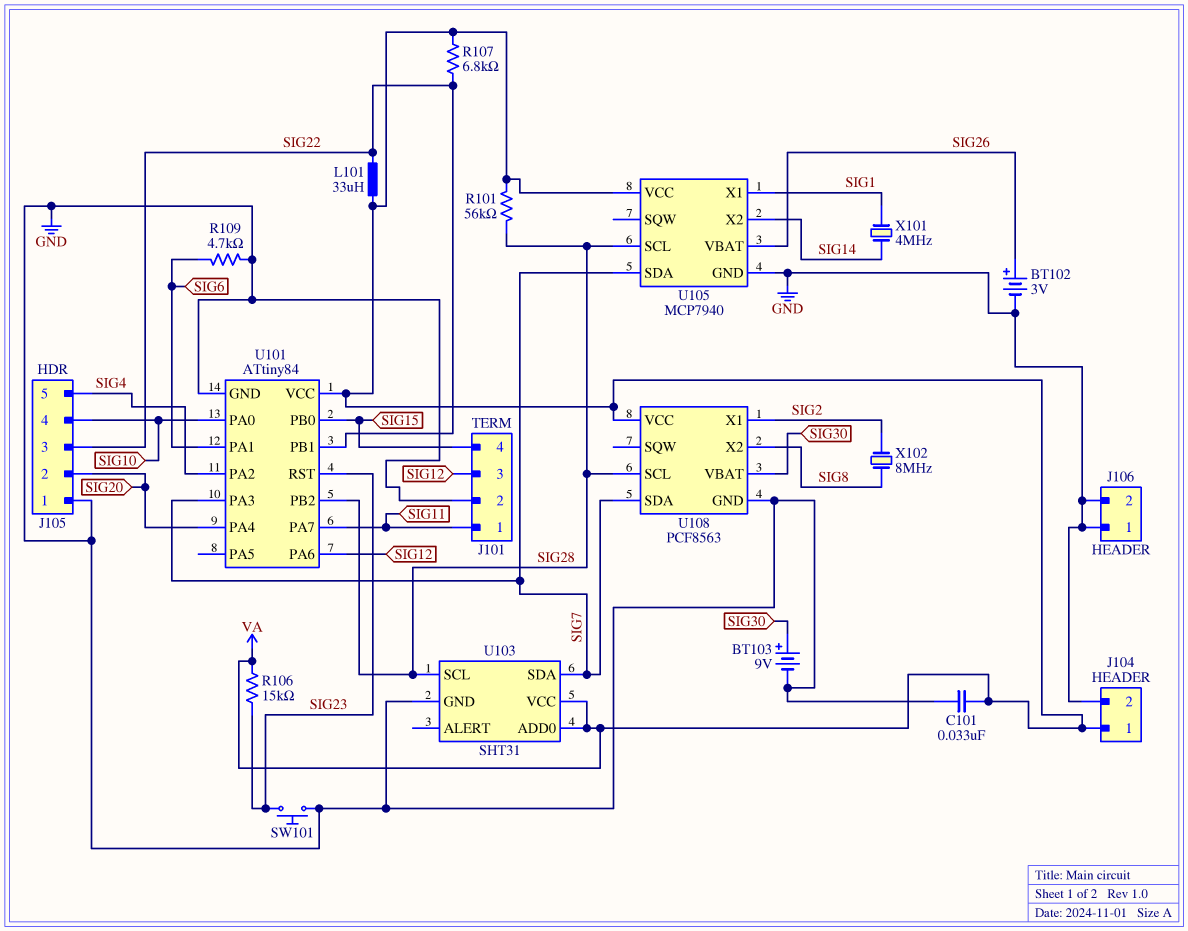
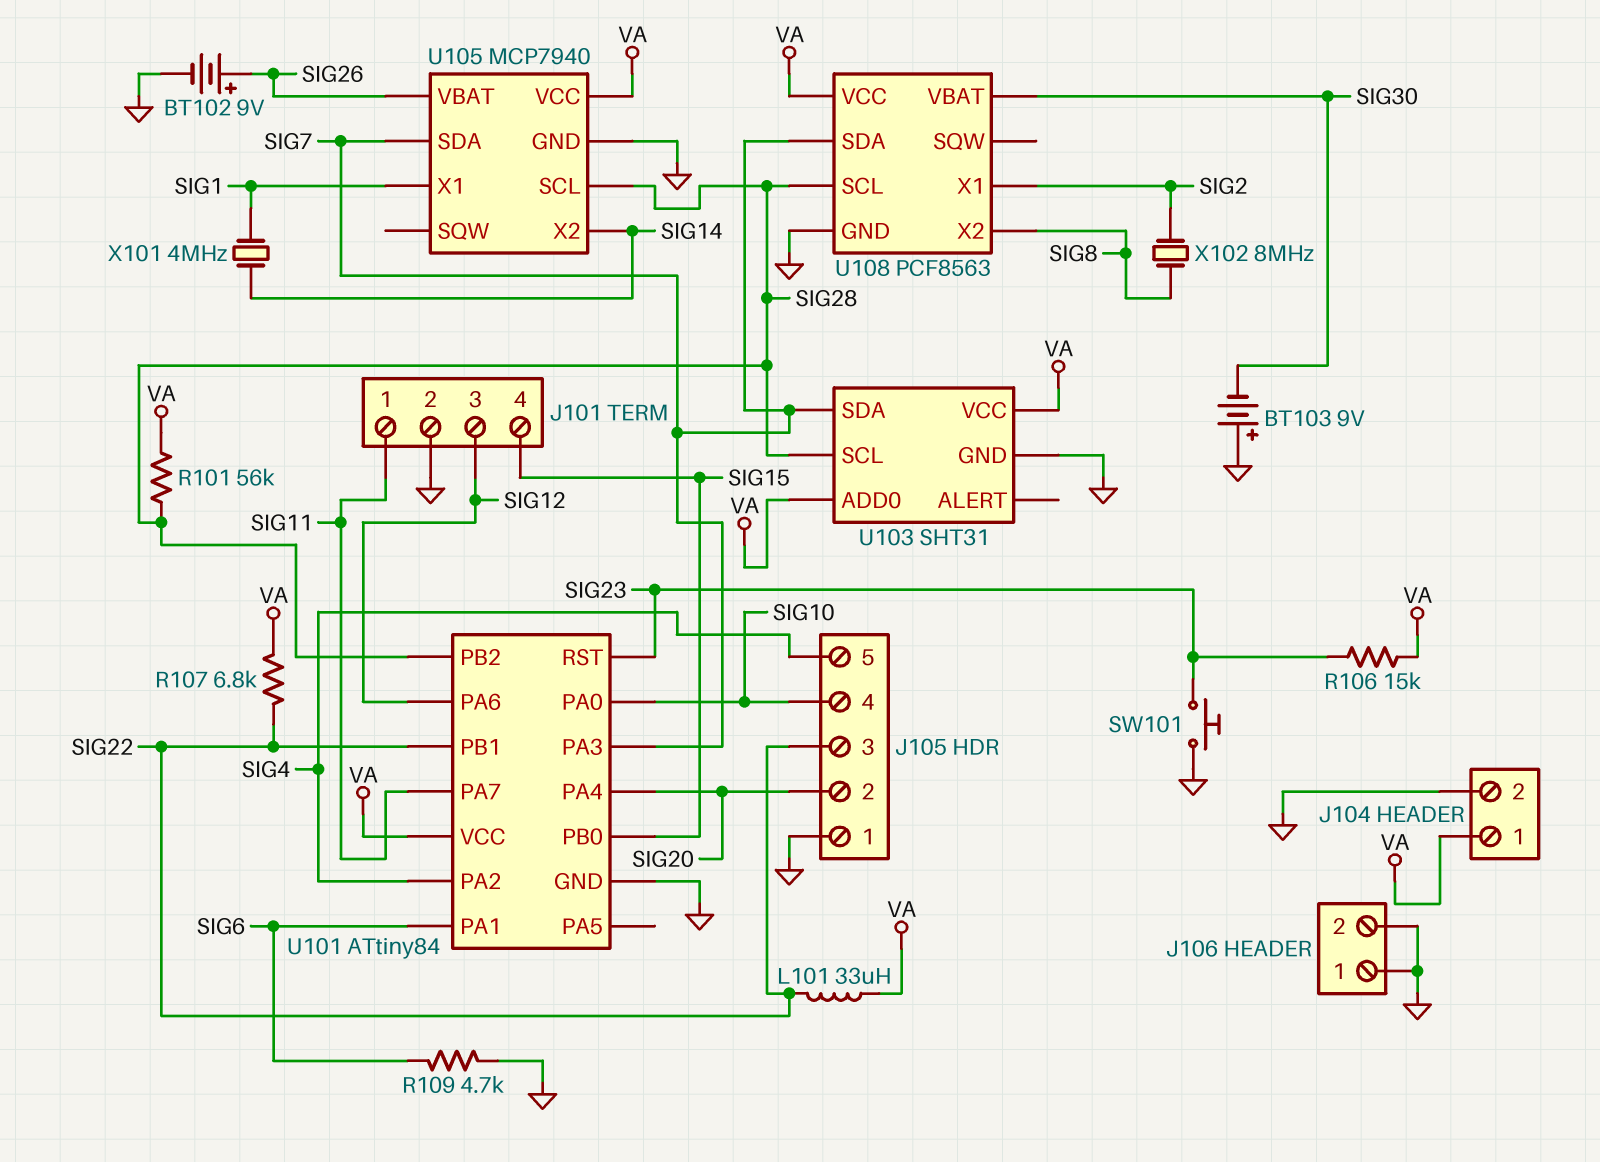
BT102: 3V (plus SIG26, minus GND) -> 9V (plus SIG26, minus GND)
BT103: 9V (plus SIG30, minus GND) -> 9V (plus GND, minus SIG30)
C101: 33nF (GND, VA) -> none

